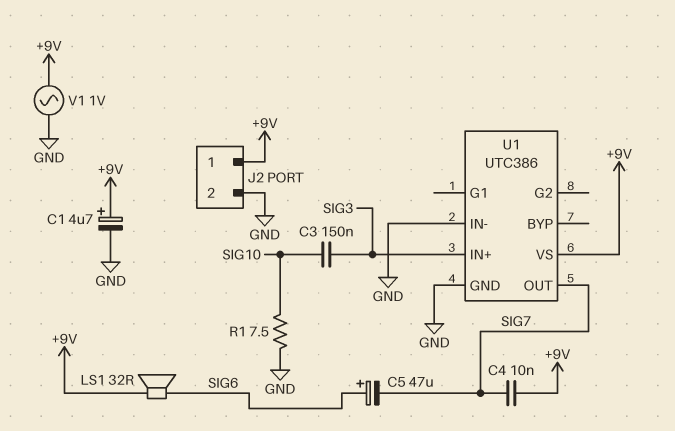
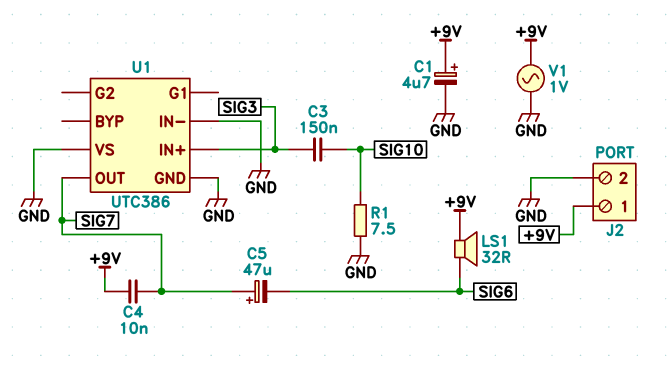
C5: 47uF (plus SIG6, minus SIG7) -> 47uF (plus SIG7, minus SIG6)
U1 pin VS: +9V -> GND

